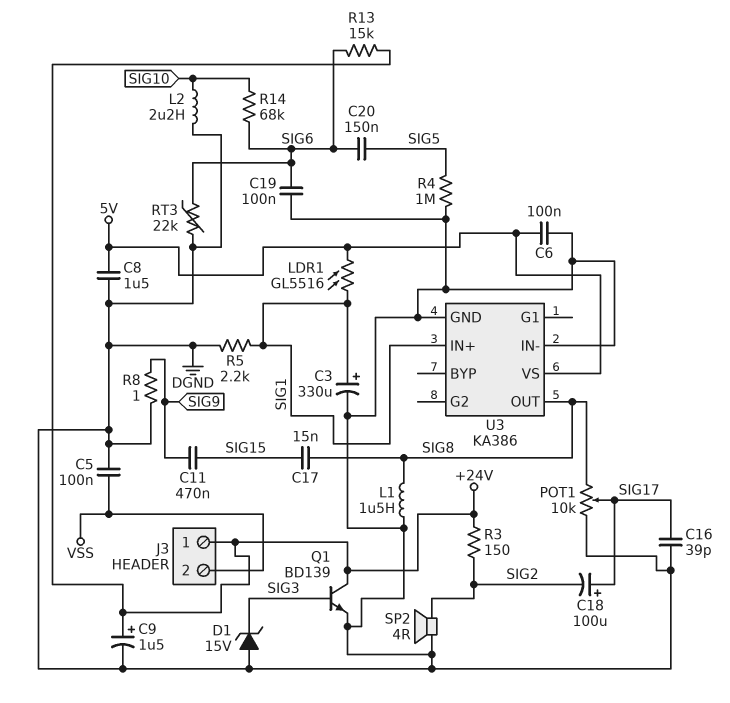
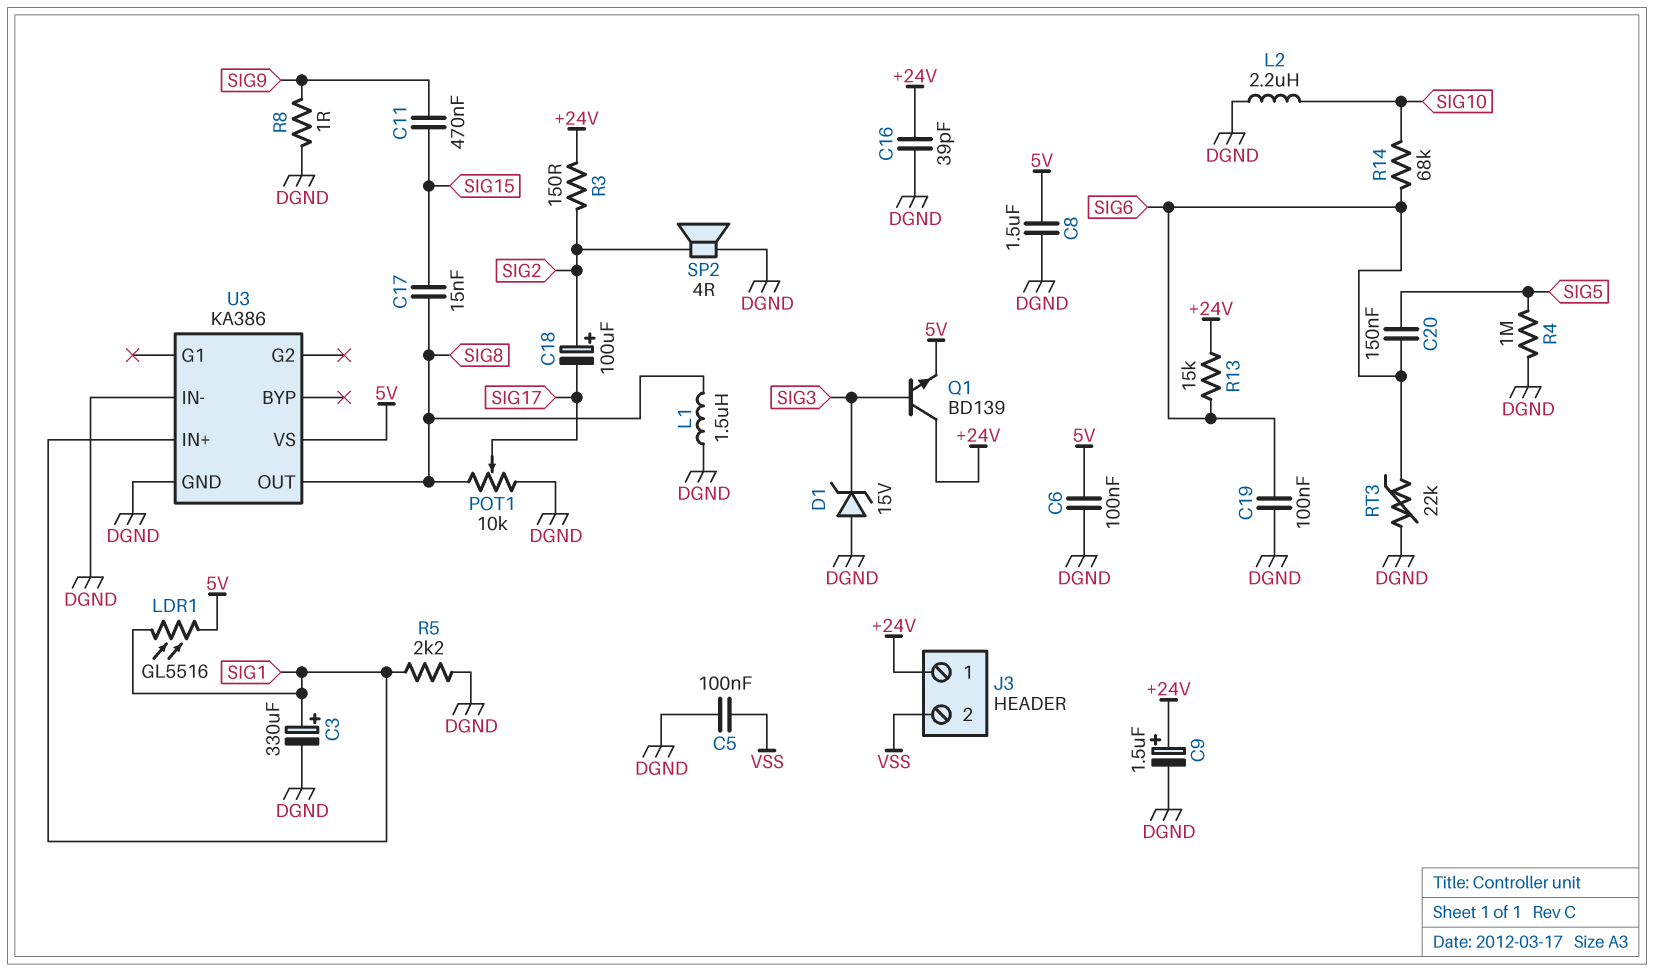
C16: 39pF (DGND, SIG17) -> 39pF (+24V, DGND)
C18: 100uF (plus SIG17, minus SIG2) -> 100uF (plus SIG2, minus SIG17)
Q1: NPN BD139 (B SIG3, C +24V, E DGND) -> NPN BD139 (B SIG3, C +24V, E 5V)

